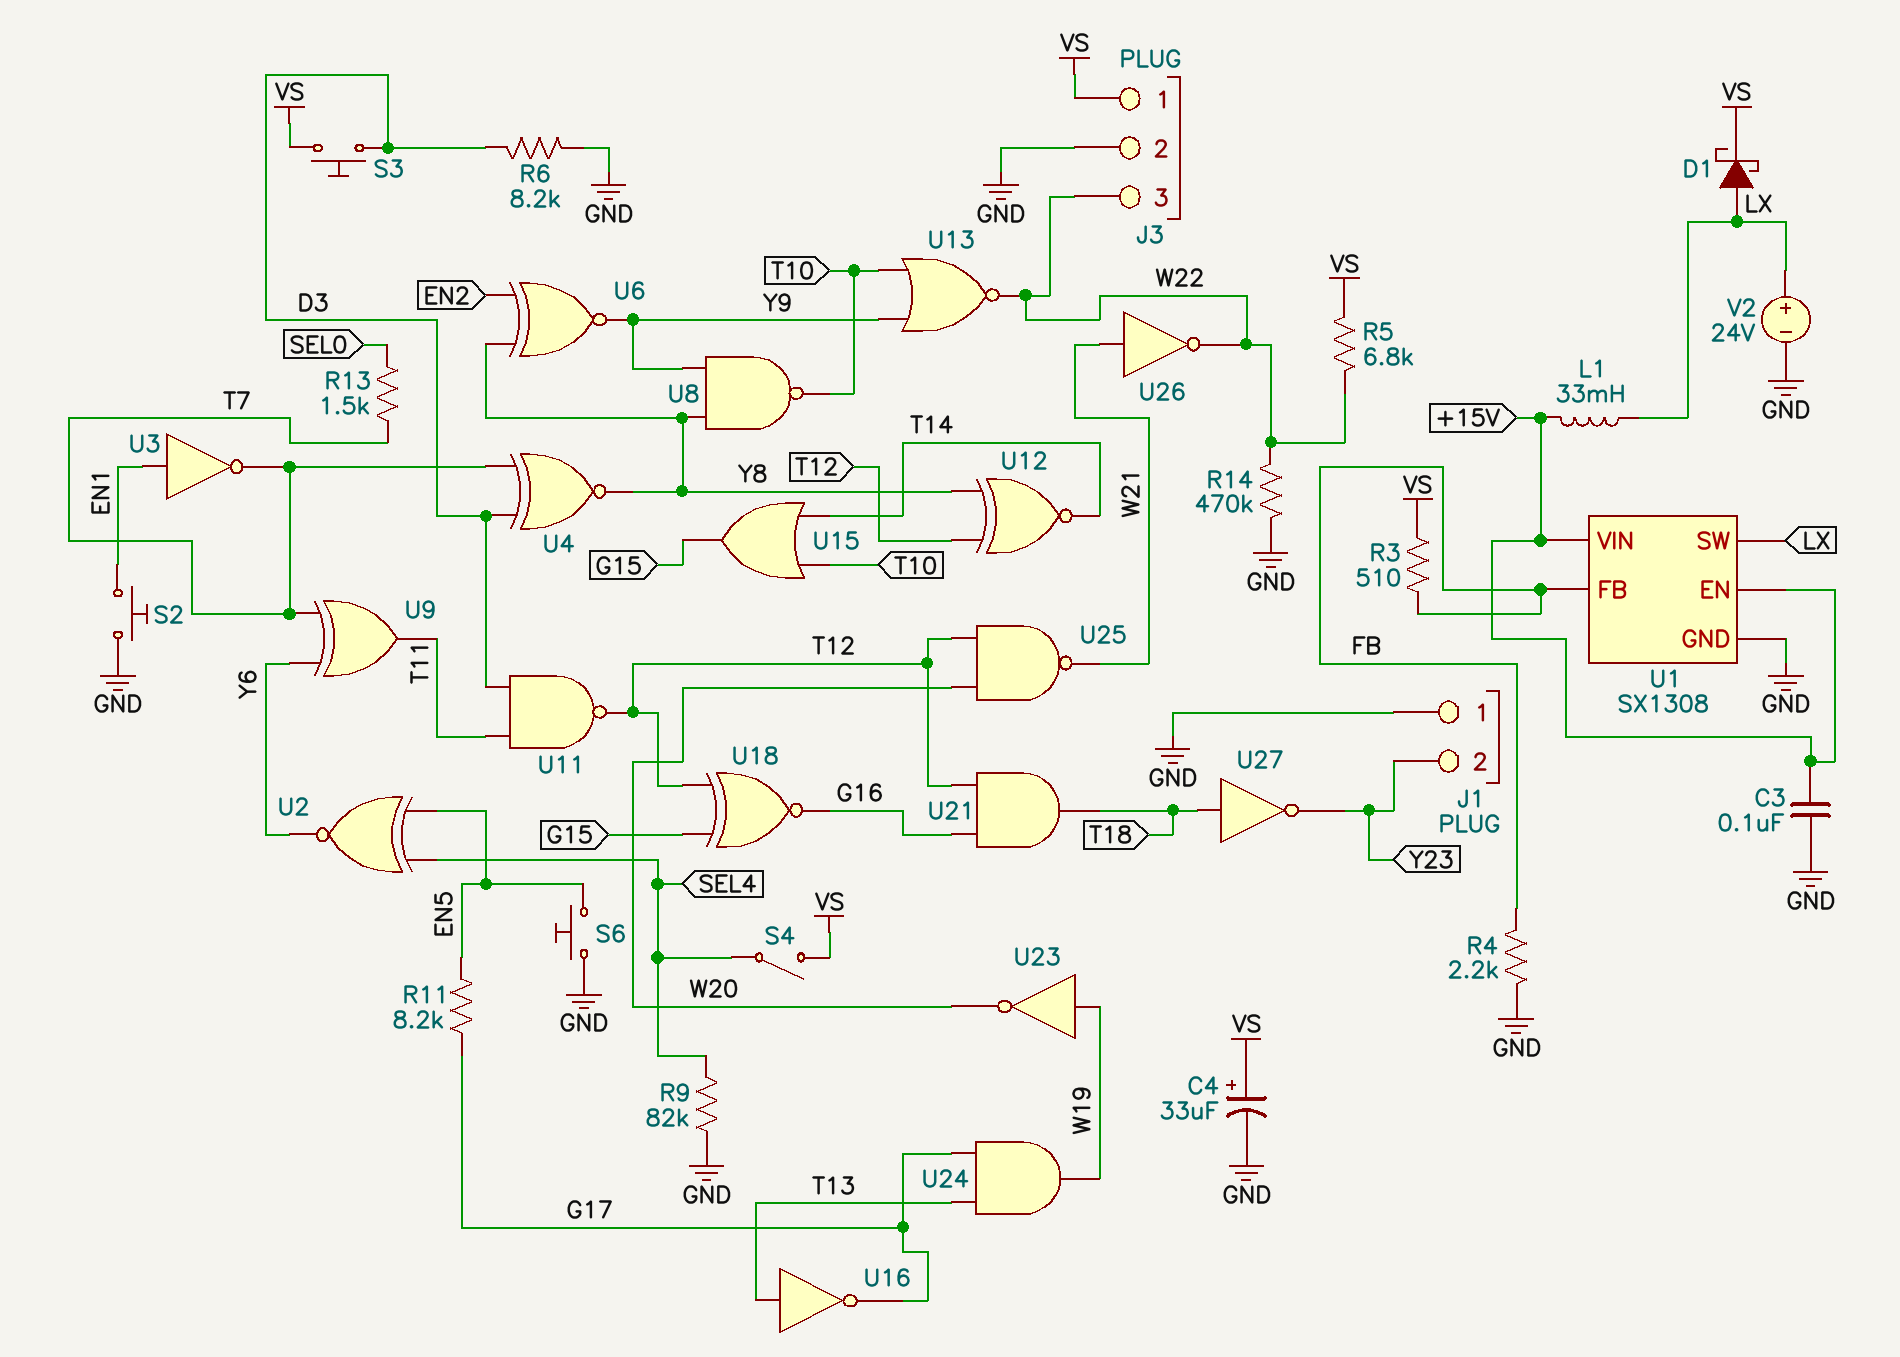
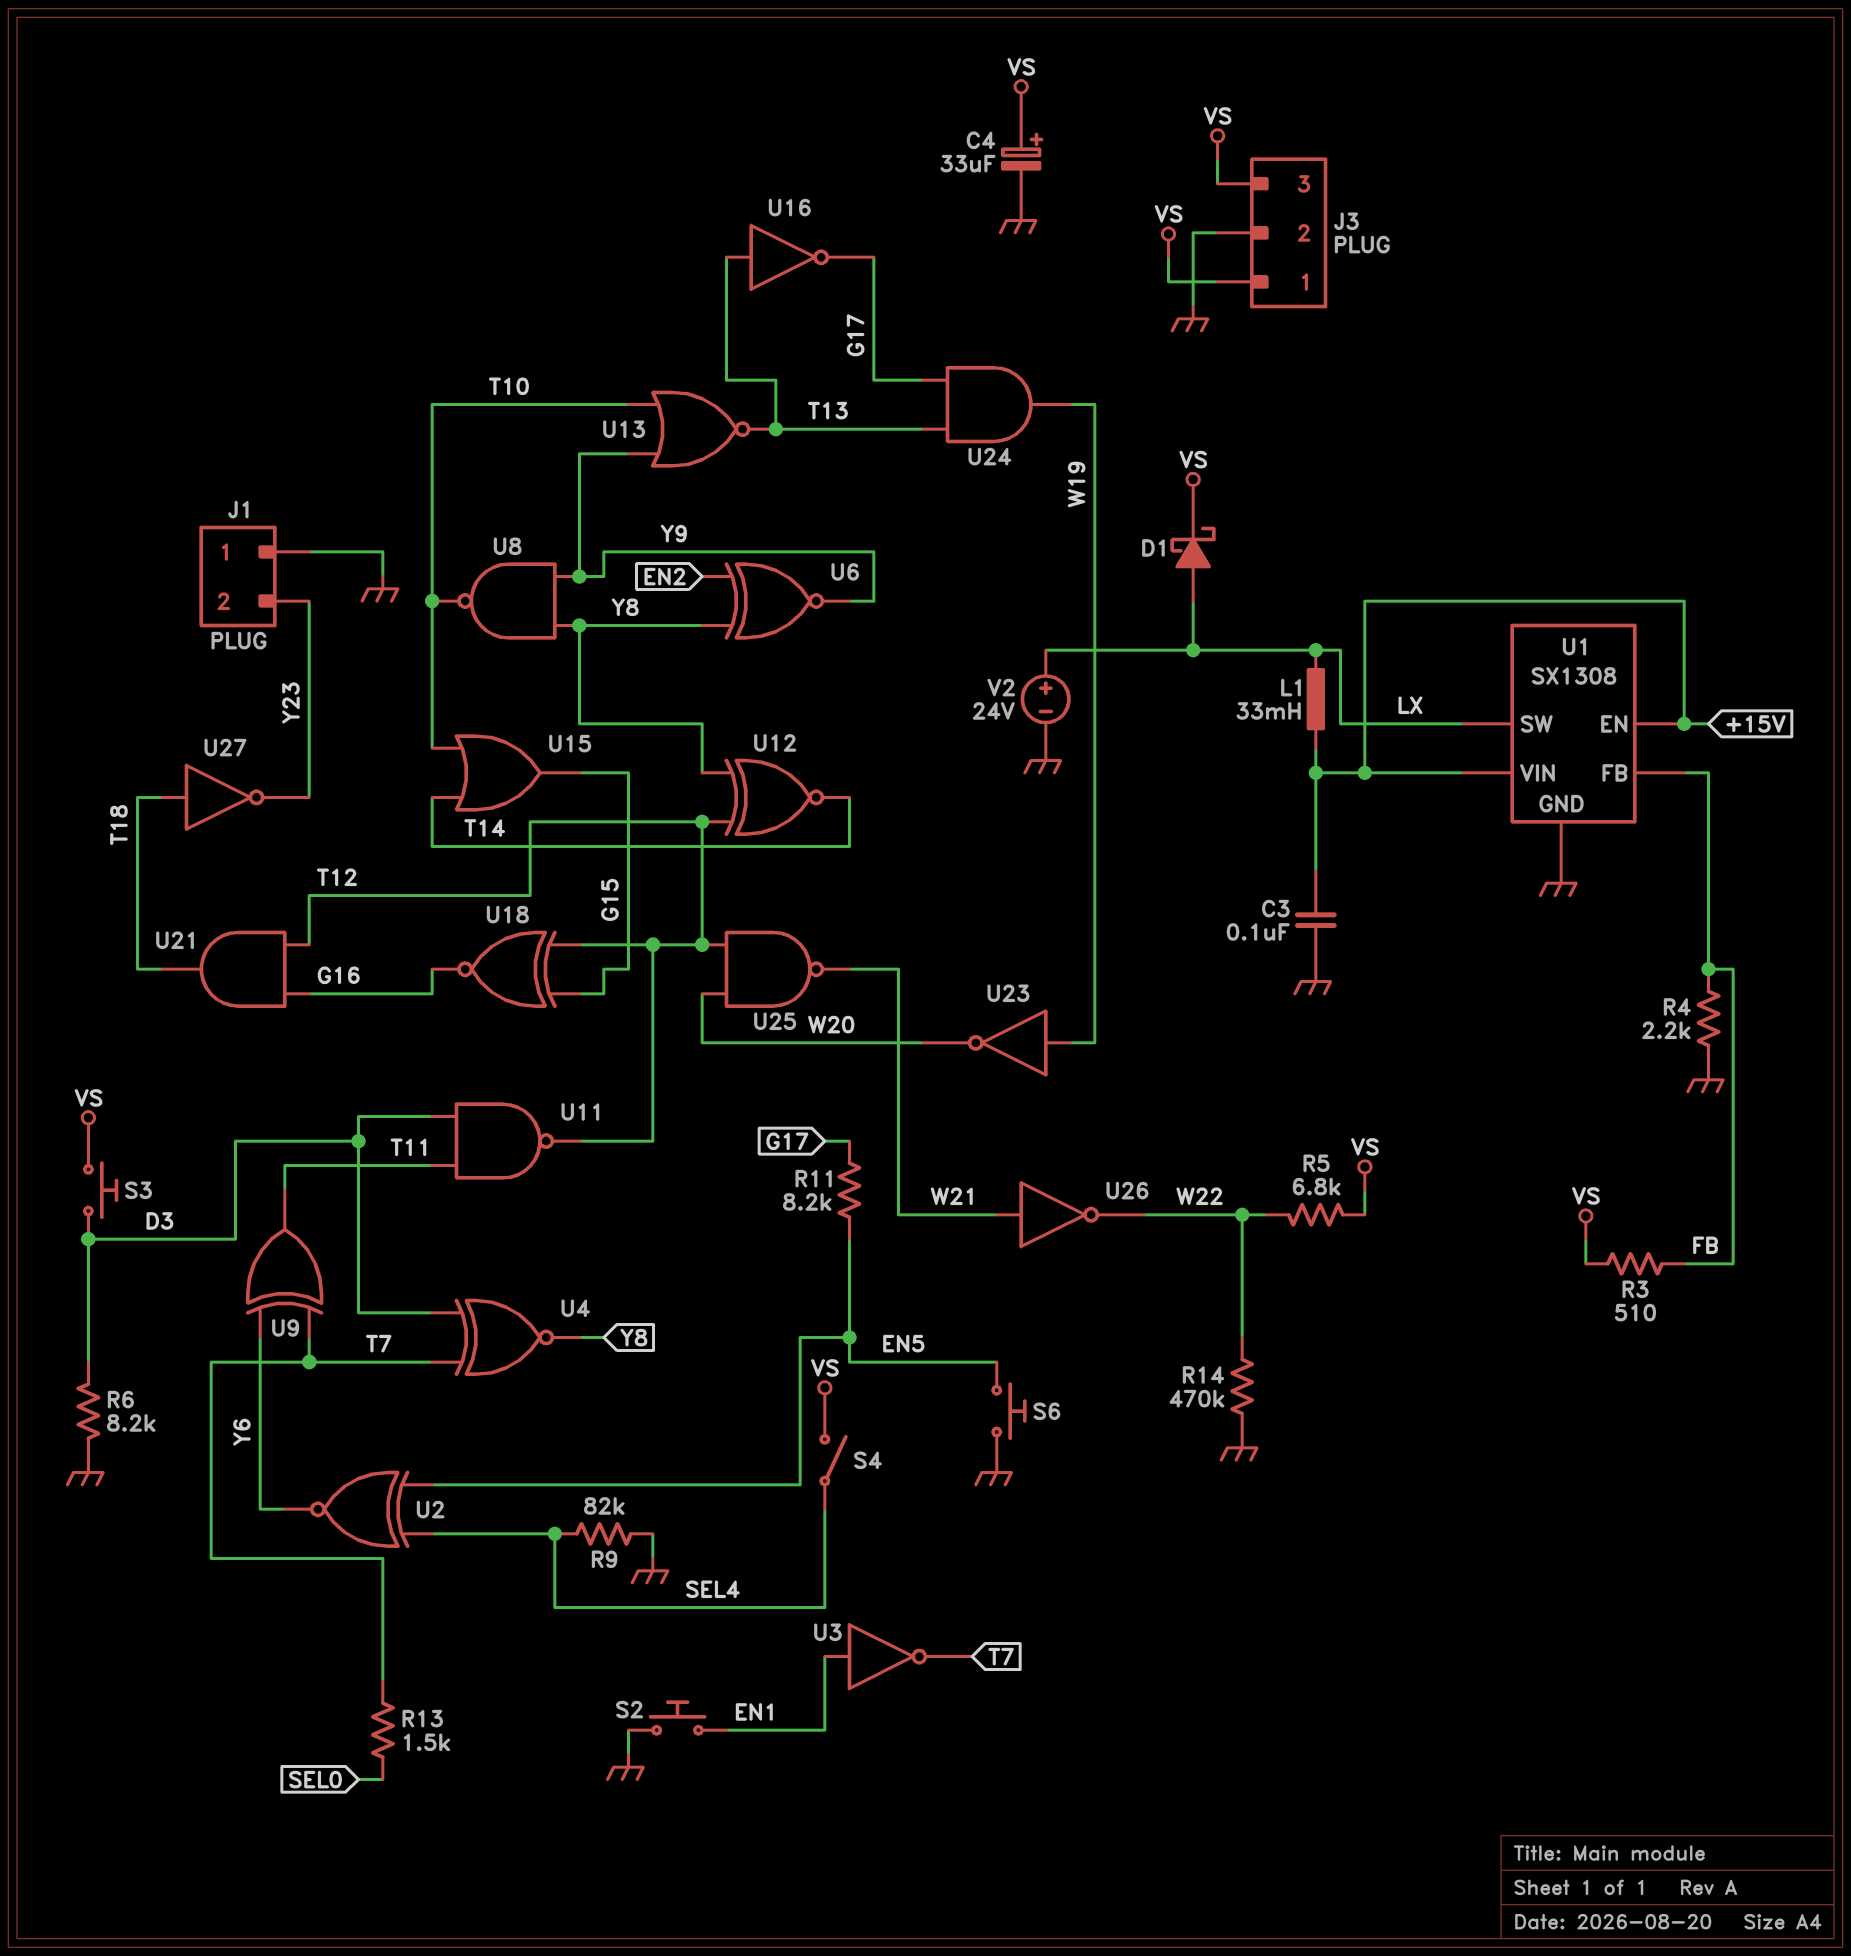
J3 pin 3: W22 -> VS
U13: NOR (in T10, in Y9, out W22) -> NOR (in T10, in Y9, out T13)

